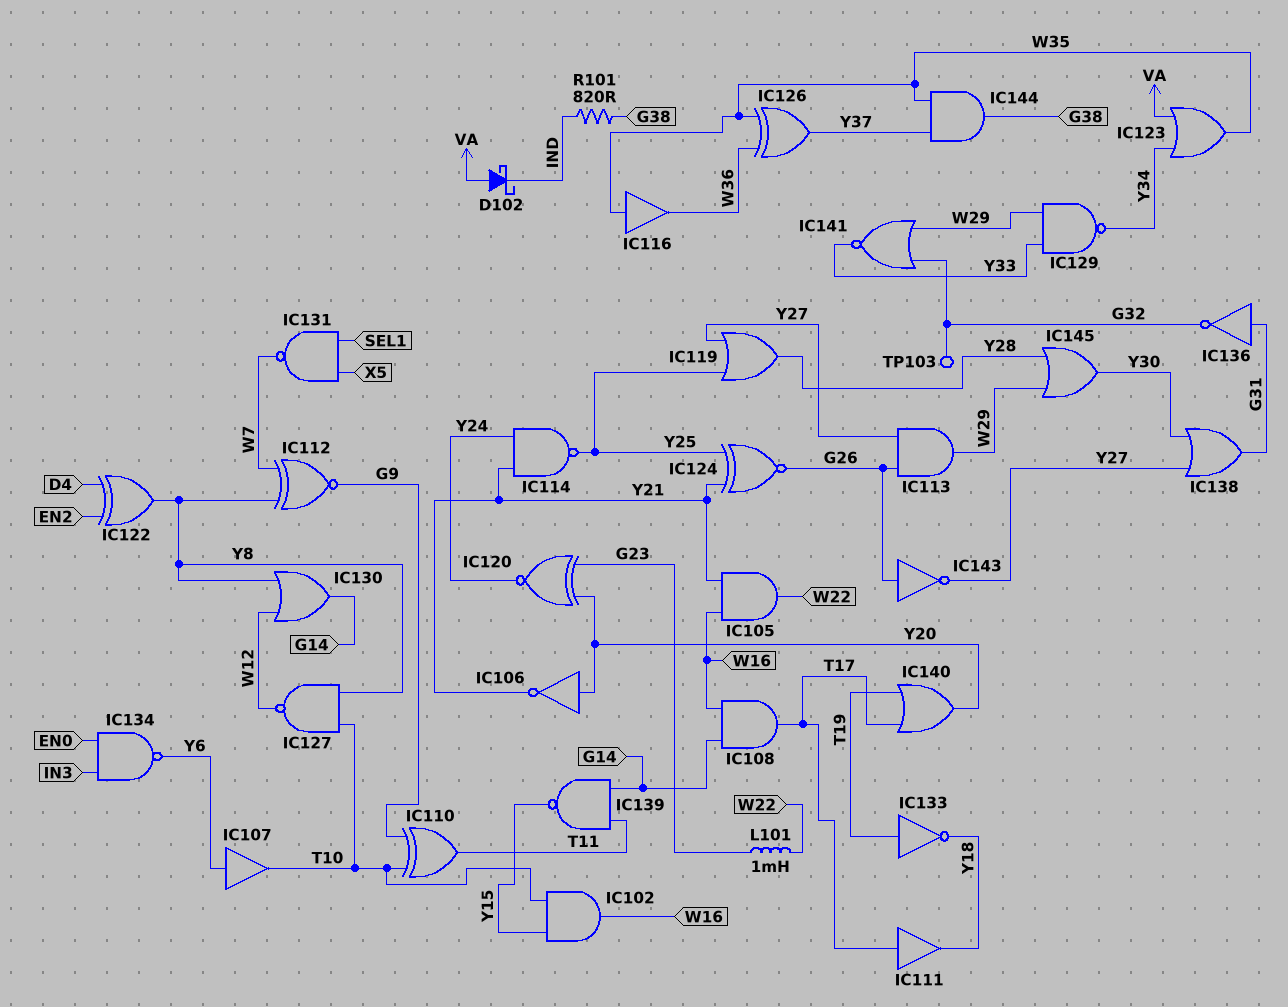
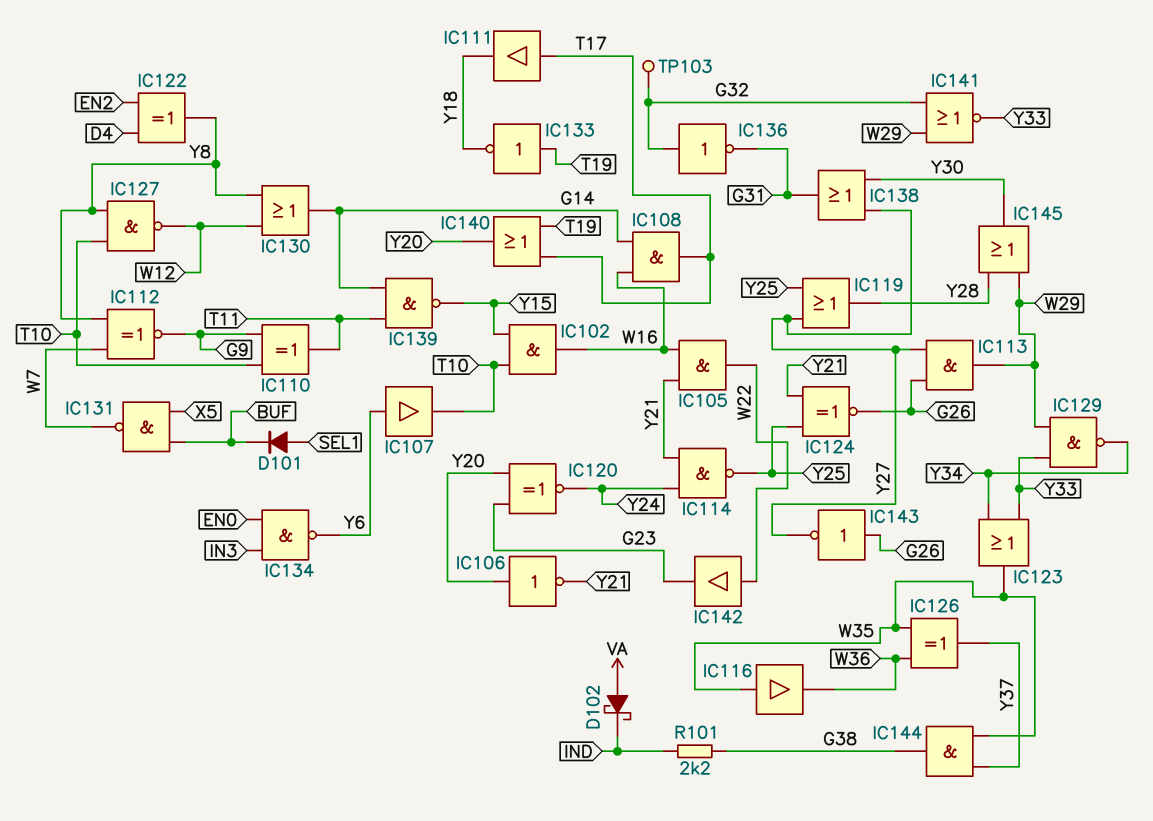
D101: none -> diode (A SEL1, K BUF)
IC123: OR (in VA, in Y34, out W35) -> OR (in Y33, in Y34, out W35)
IC131: NAND (in SEL1, in X5, out W7) -> NAND (in BUF, in X5, out W7)
IC136: NOT (in G31, out G32) -> NOT (in G32, out G31)
IC142: none -> buffer (in W22, out G23)
L101: 1mH (G23, W22) -> none
R101: 820 (G38, IND) -> 2.2k (G38, IND)

